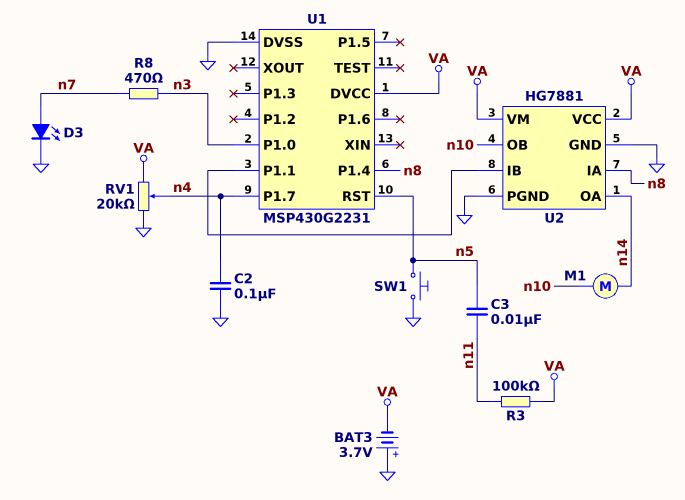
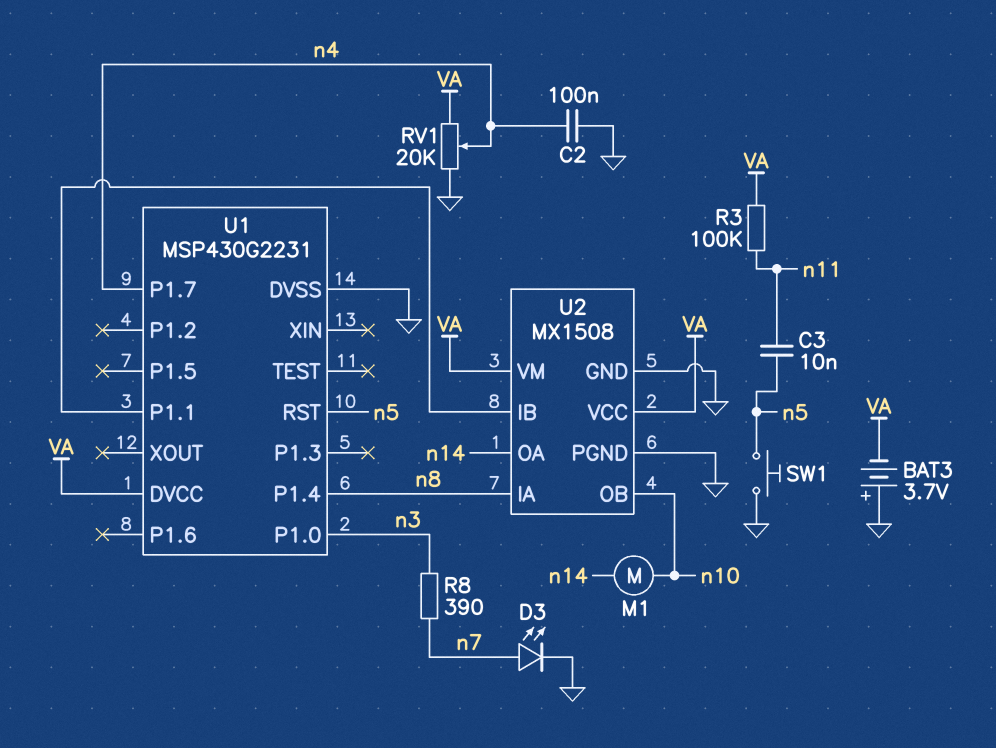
R8: 470 (n3, n7) -> 390 (n3, n7)
U2: HG7881 -> MX1508

